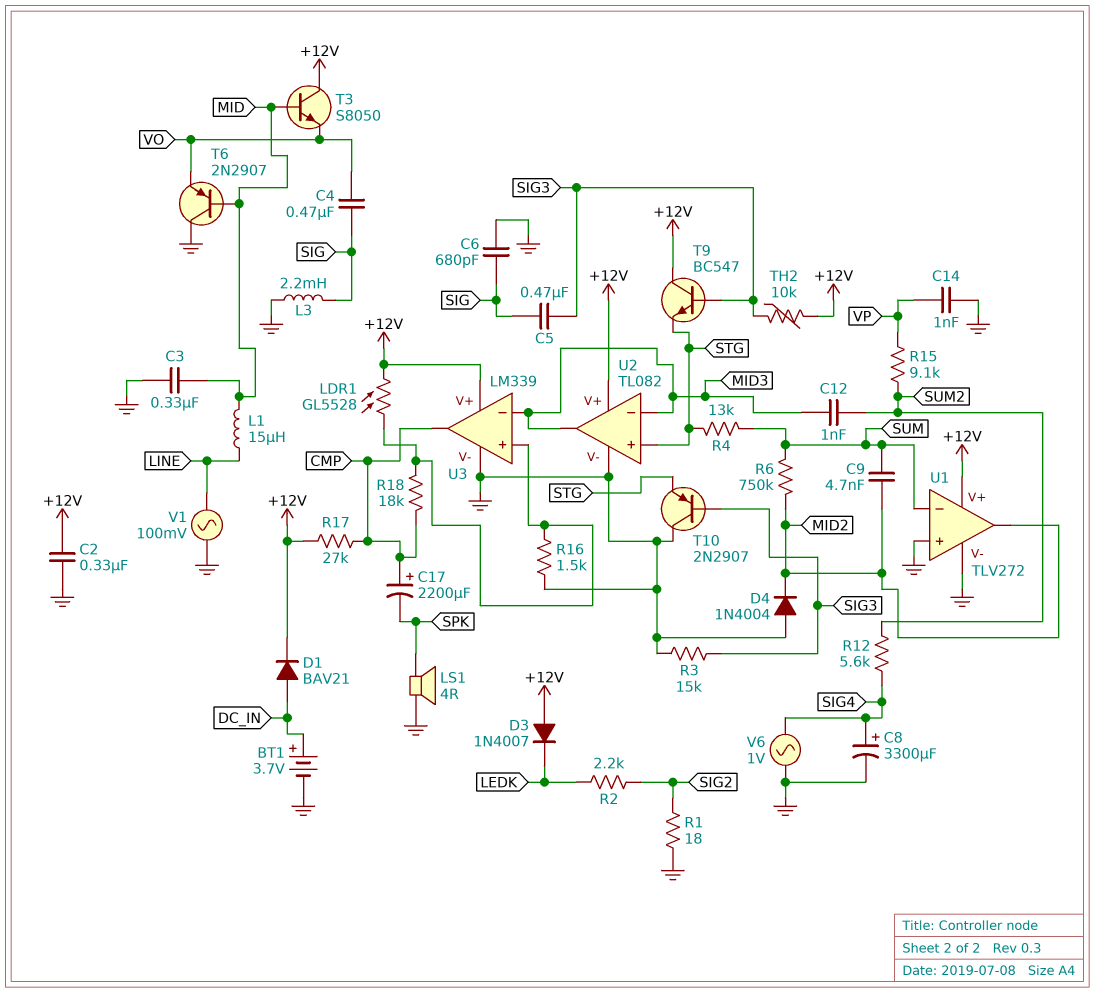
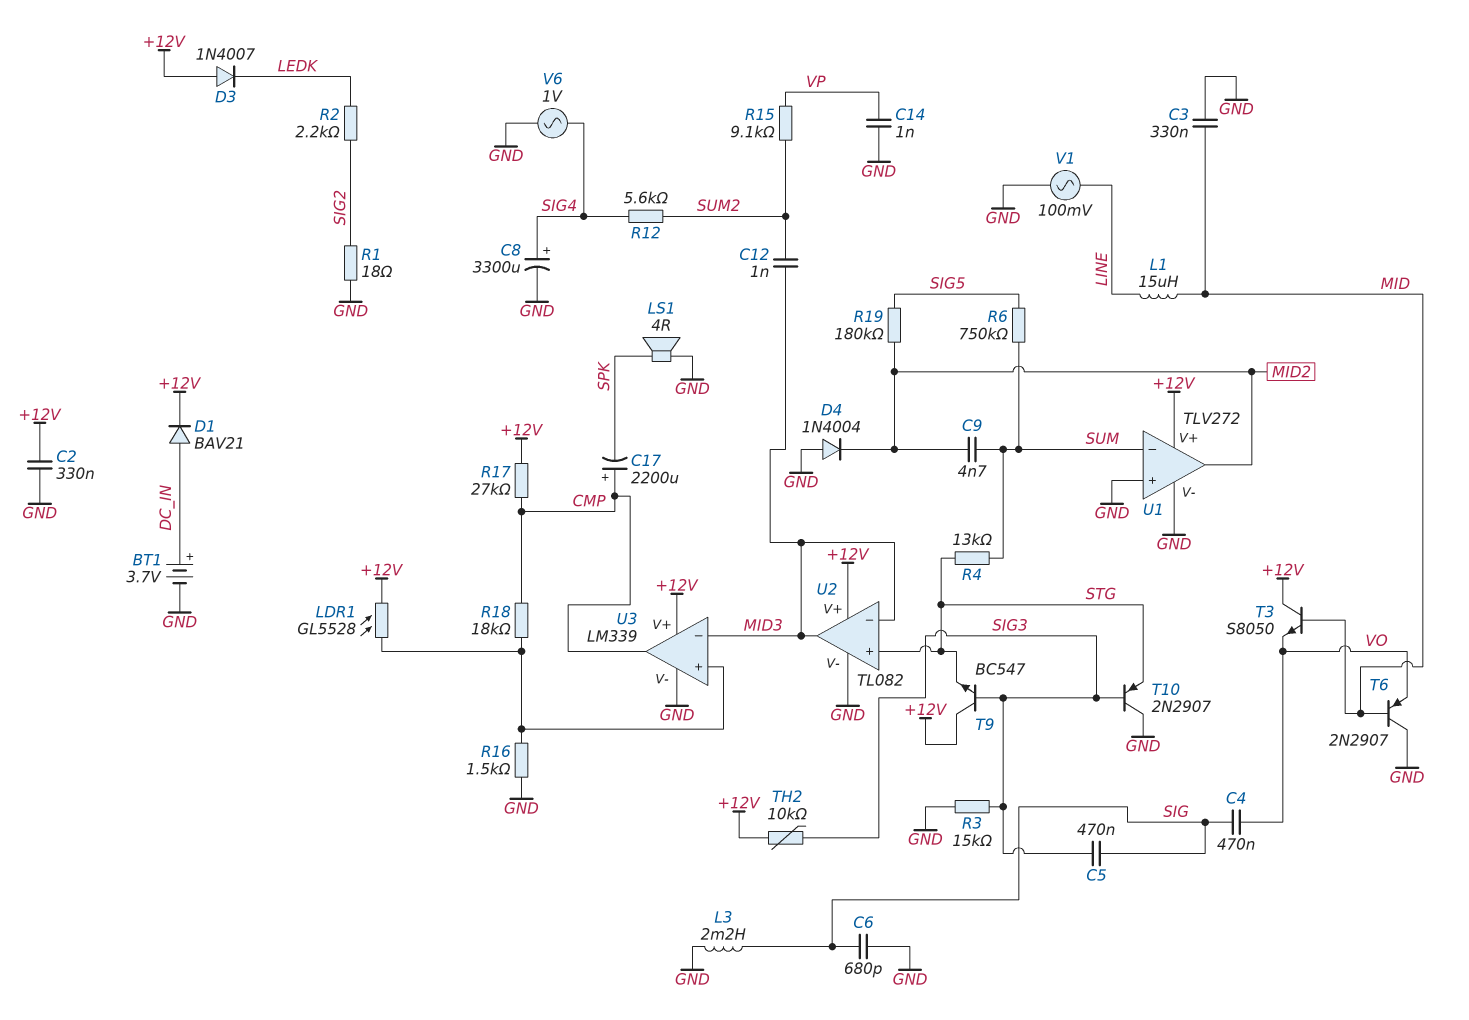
R6: 750k (MID2, SUM) -> 750k (SIG5, SUM)
R19: none -> 180k (MID2, SIG5)

